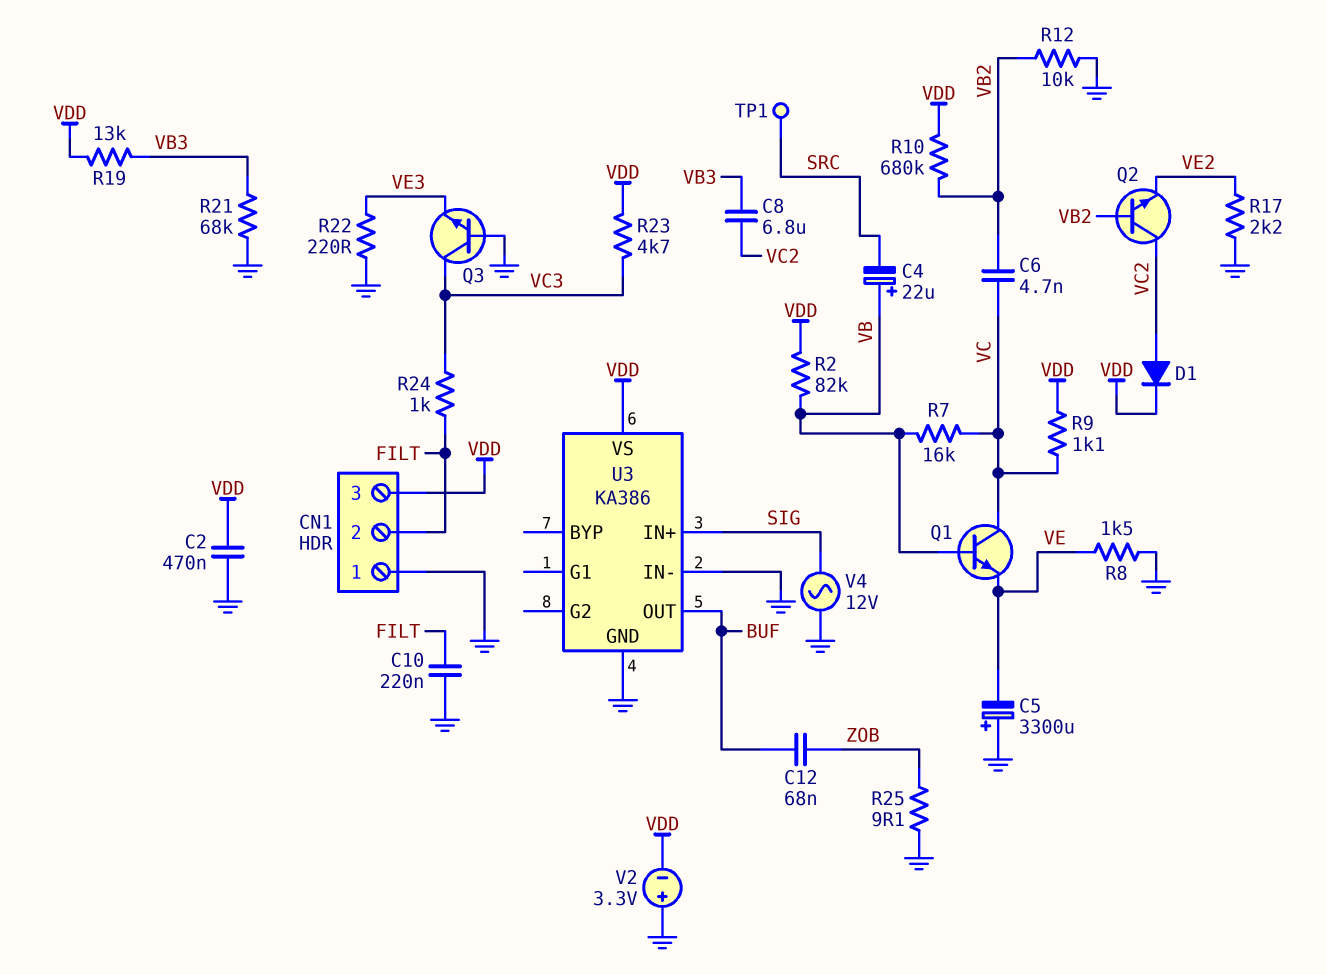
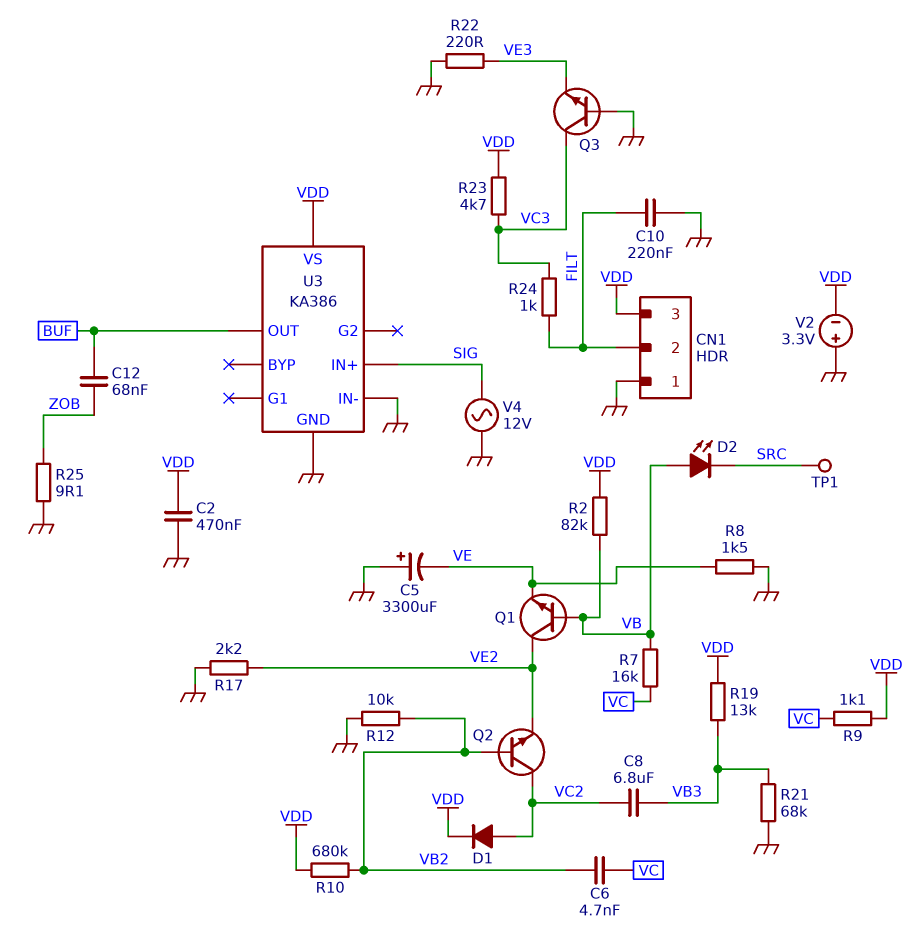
C4: 22uF (plus VB, minus SRC) -> none
D2: none -> LED (A VB, K SRC)
Q1: NPN (B VB, C VC, E VE) -> NPN (B VB, C VE2, E VE)

